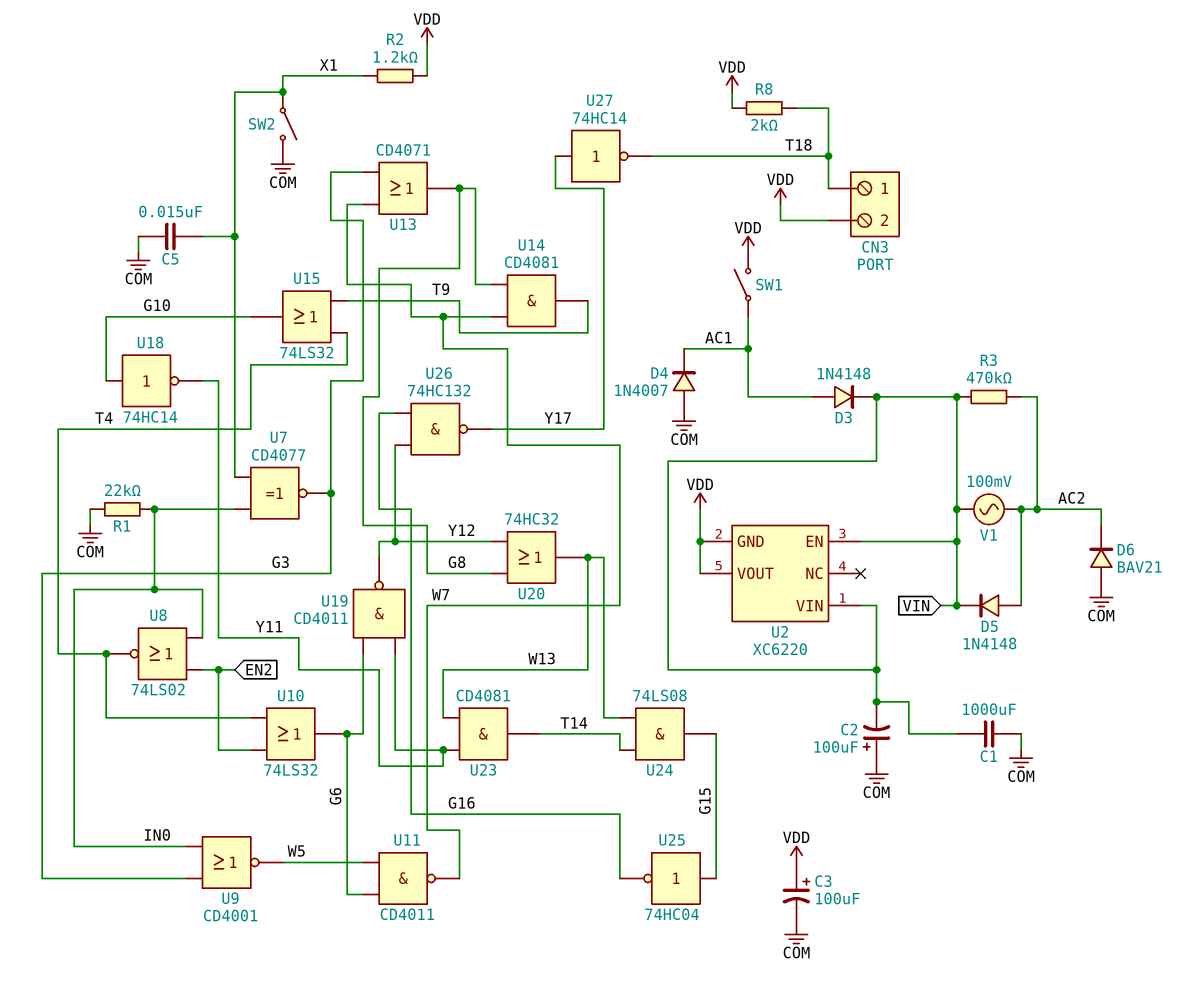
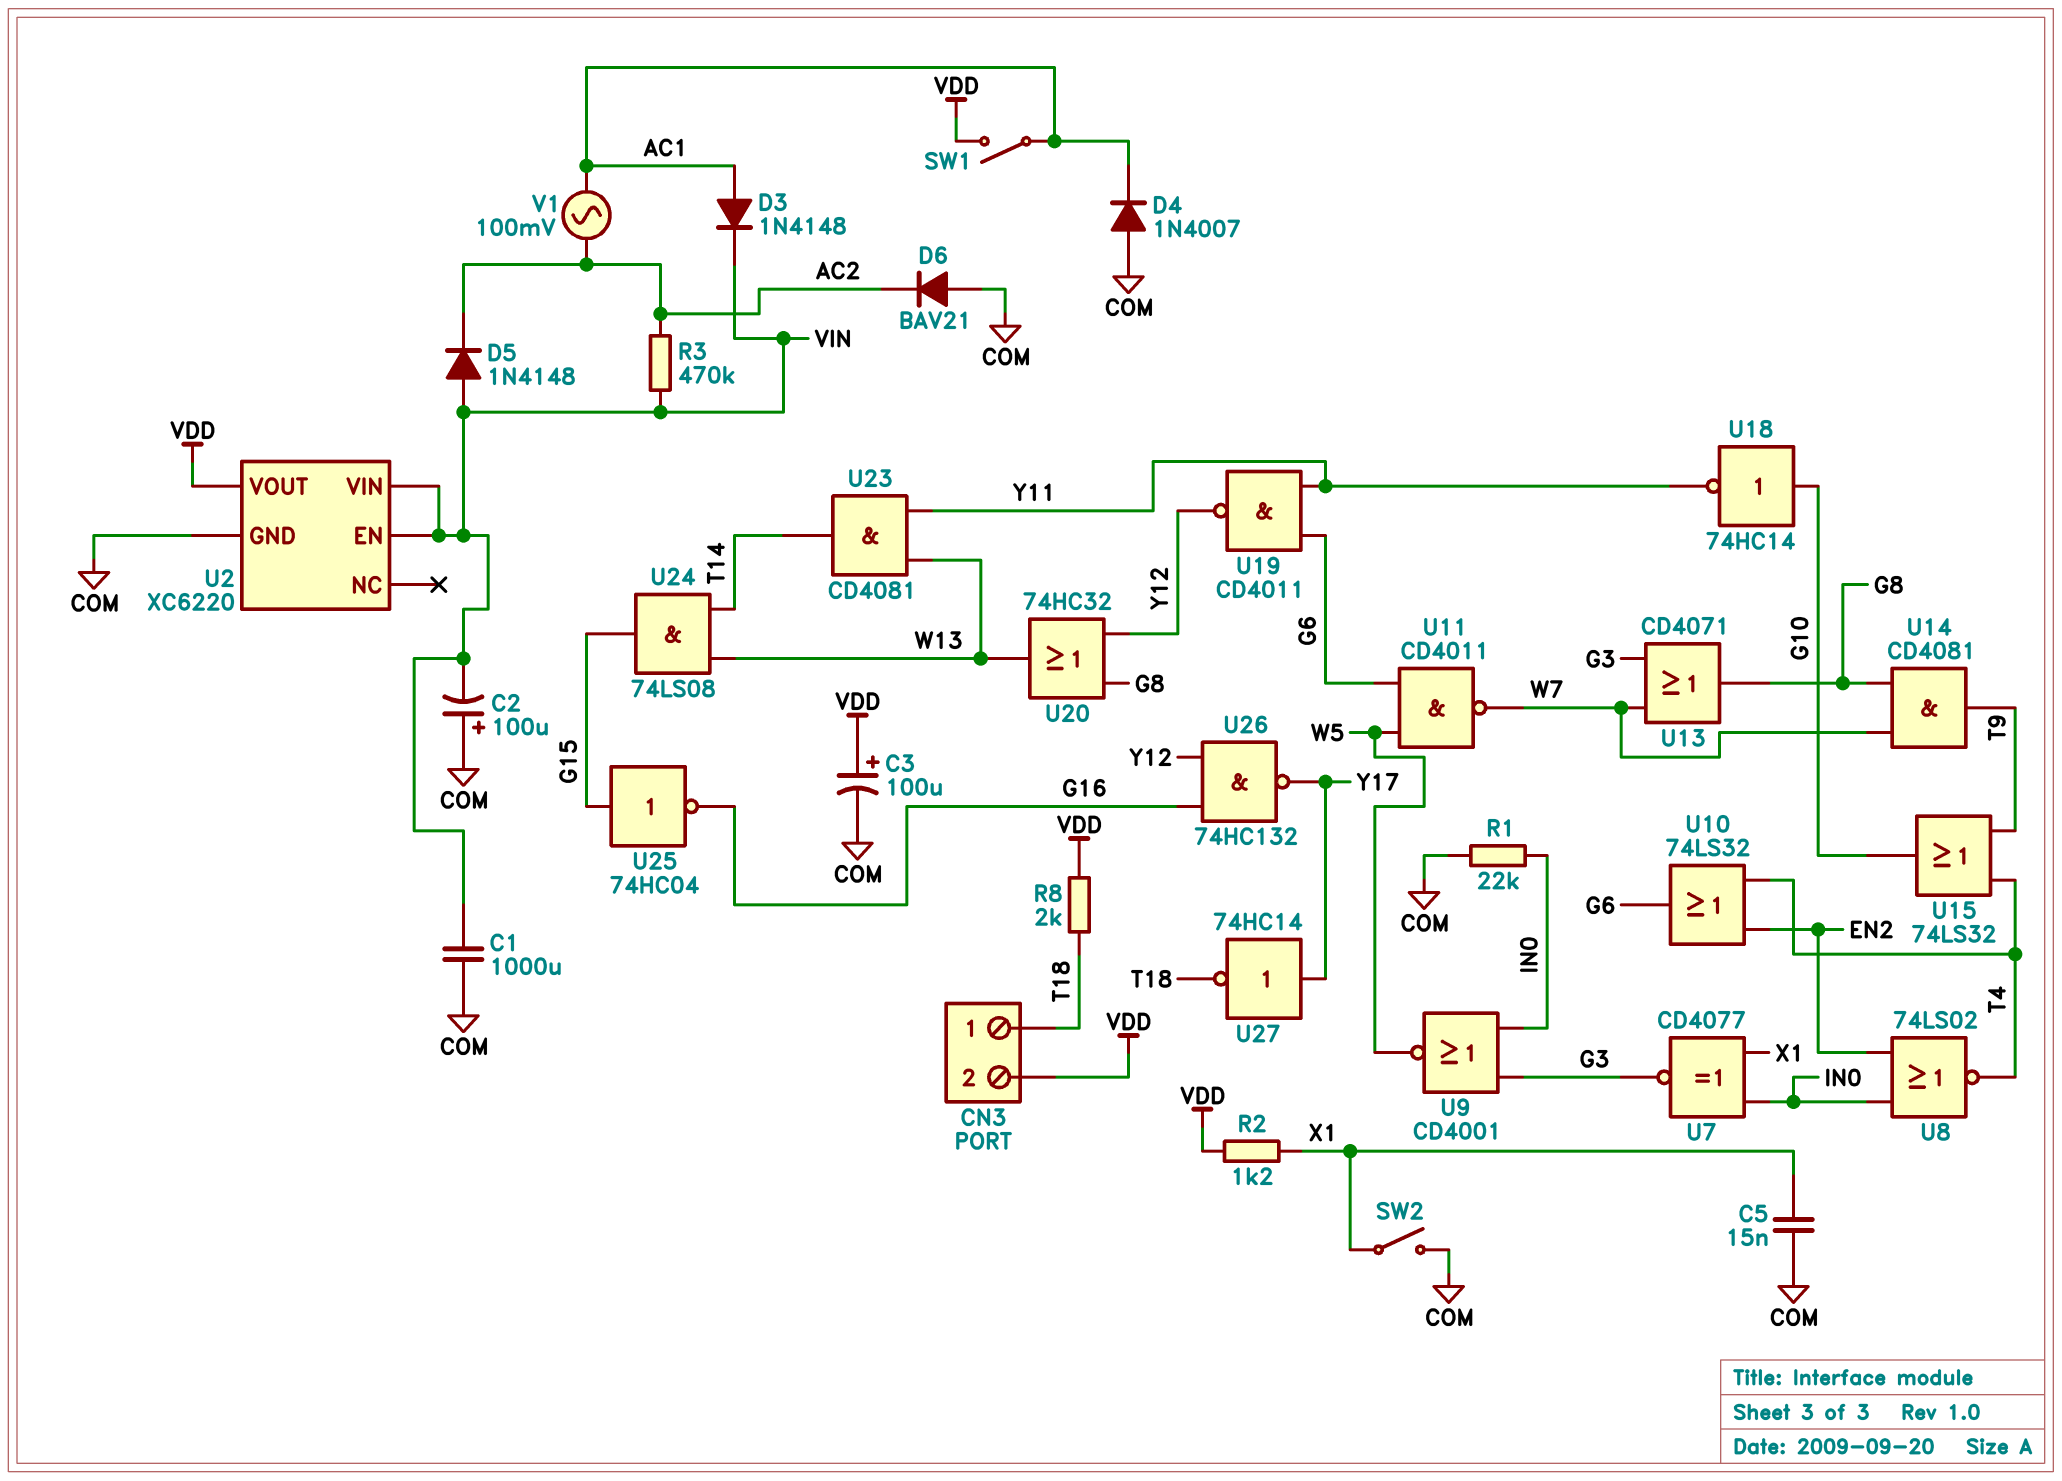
D5: diode 1N4148 (A AC2, K VIN) -> diode 1N4148 (A VIN, K AC2)
U2 pin GND: VDD -> COM
V1: AC 100mV (AC2, VIN) -> AC 100mV (AC1, AC2)

